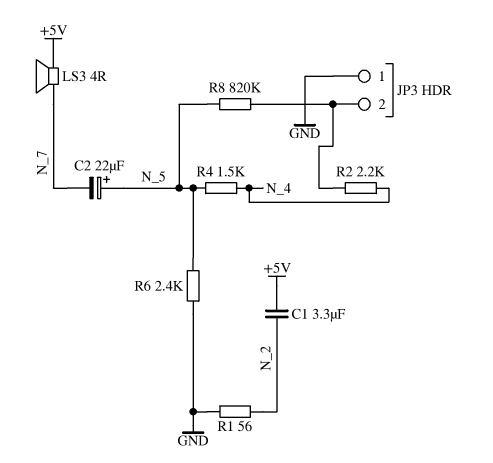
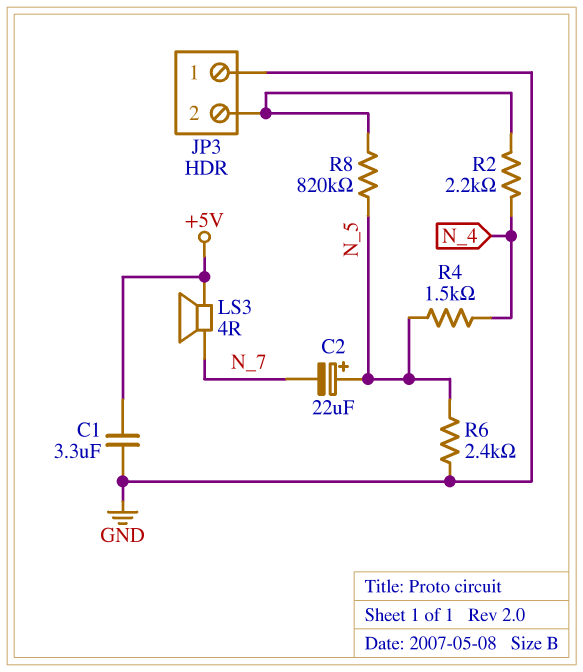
C1: 3.3uF (+5V, N_2) -> 3.3uF (+5V, GND)
R1: 56 (GND, N_2) -> none

